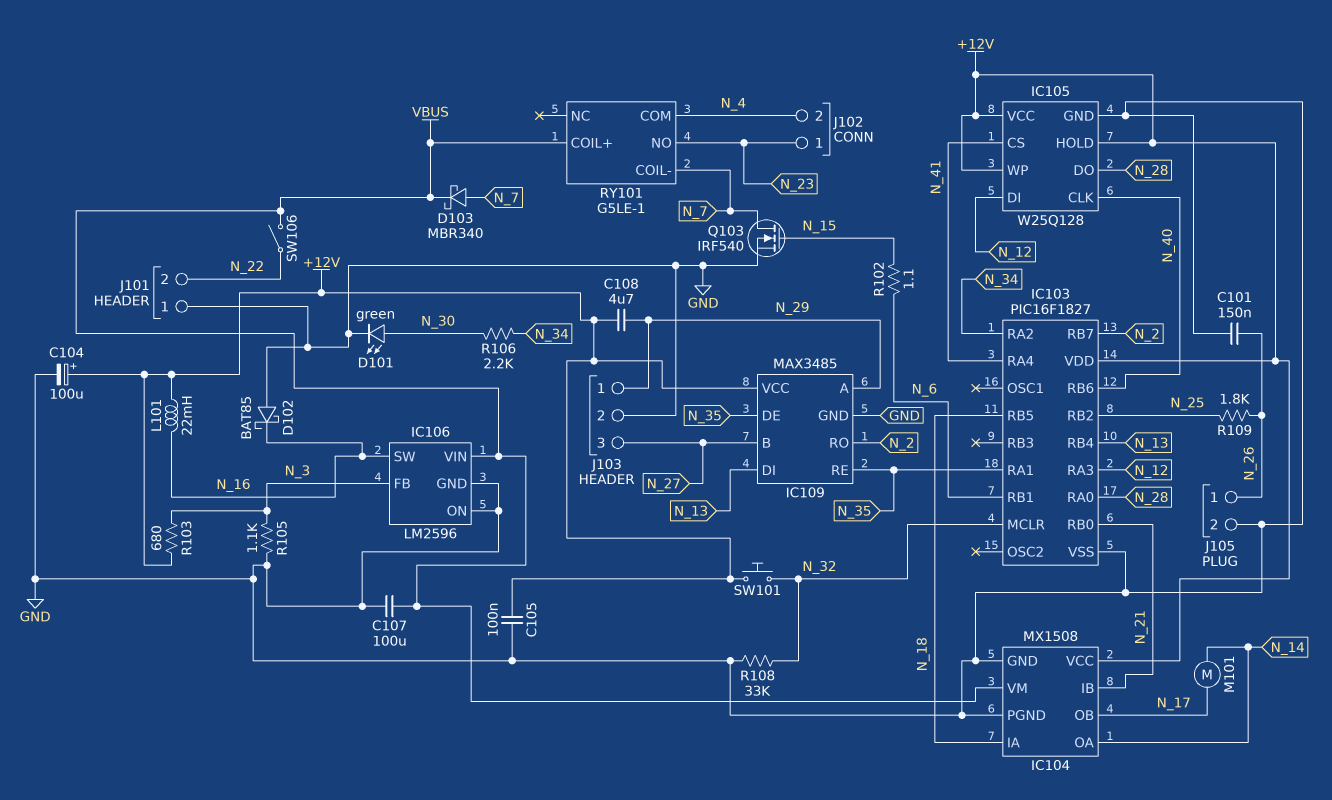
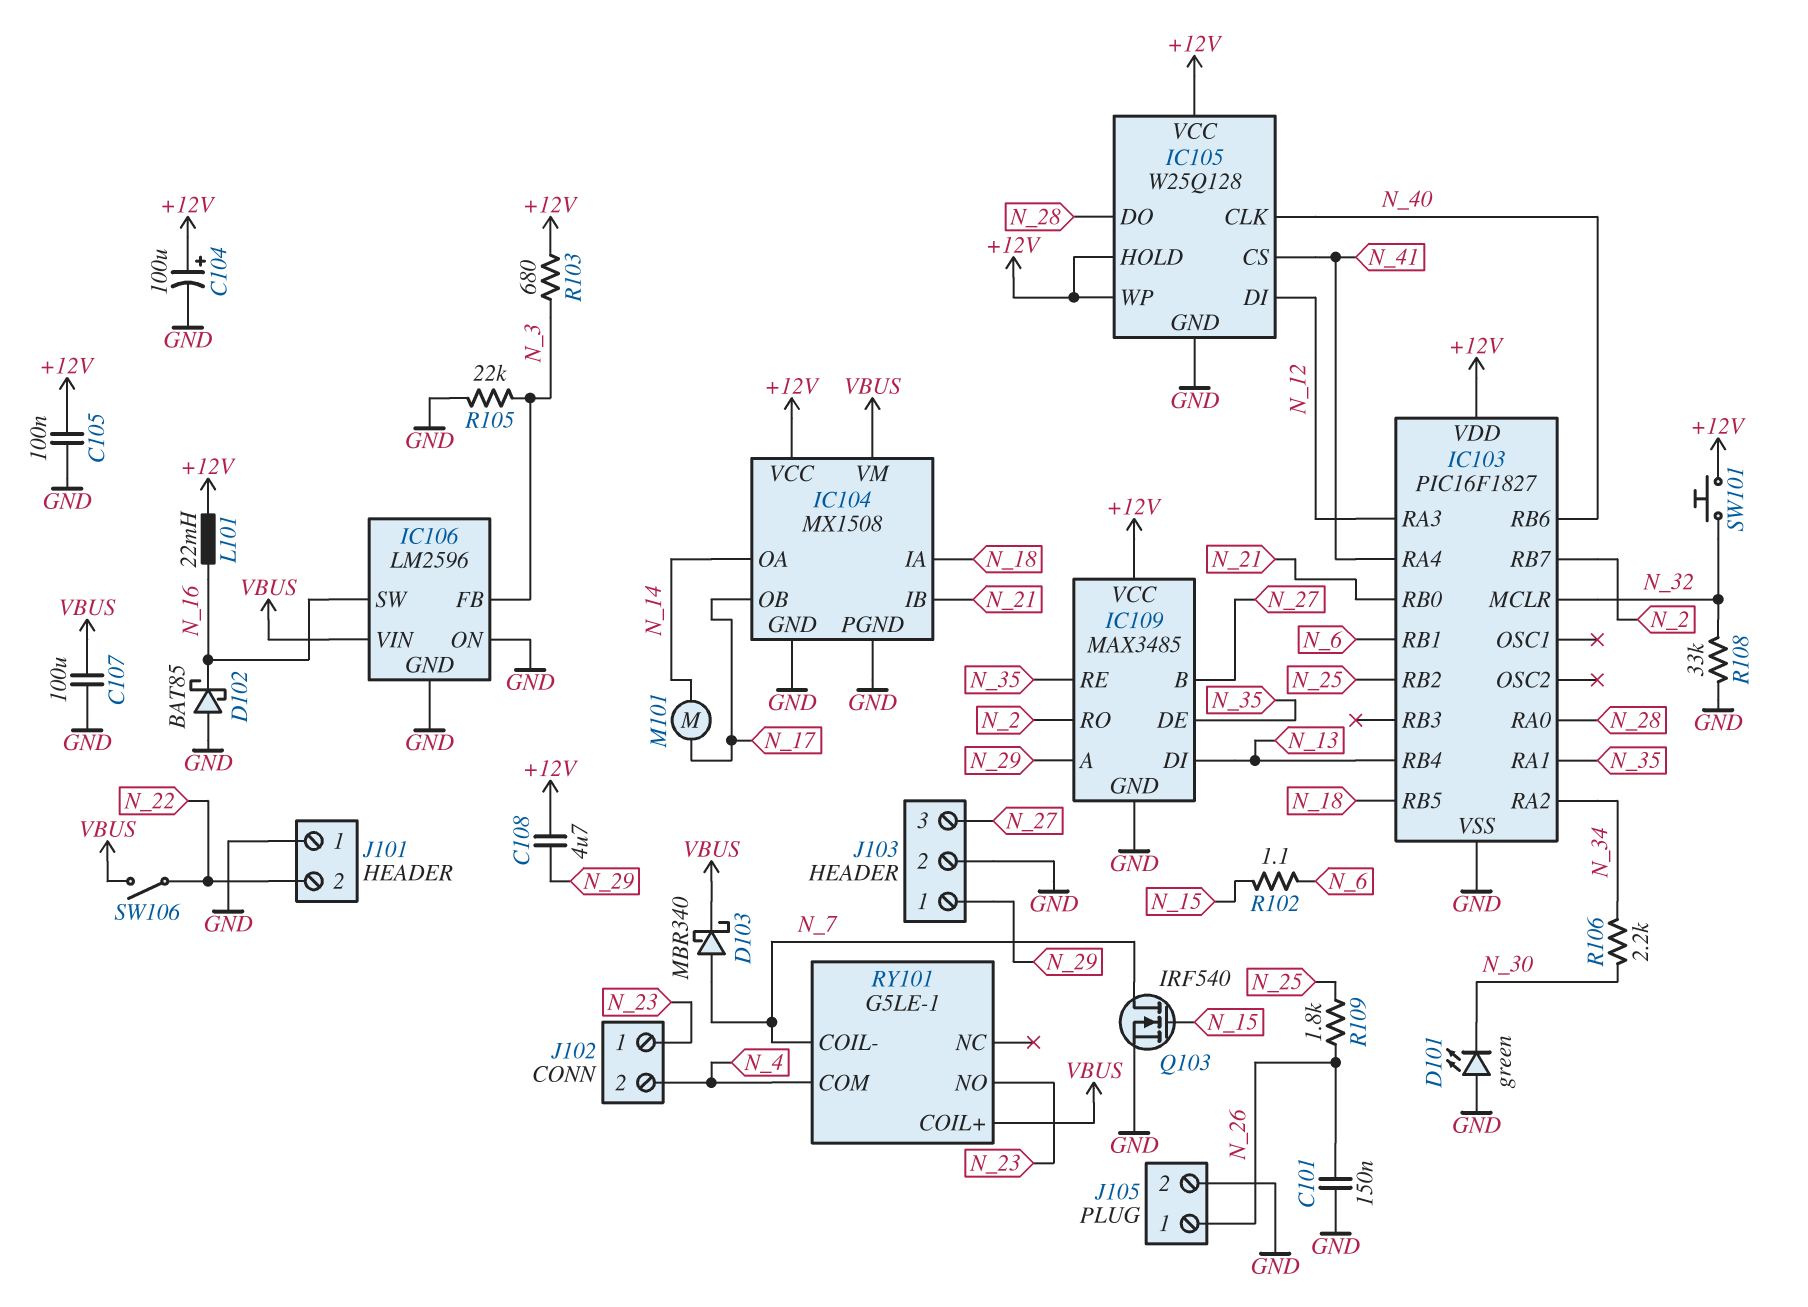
D101: LED green (A N_30, K GND) -> LED green (A GND, K N_30)
R105: 1.1k (GND, N_3) -> 22k (GND, N_3)

